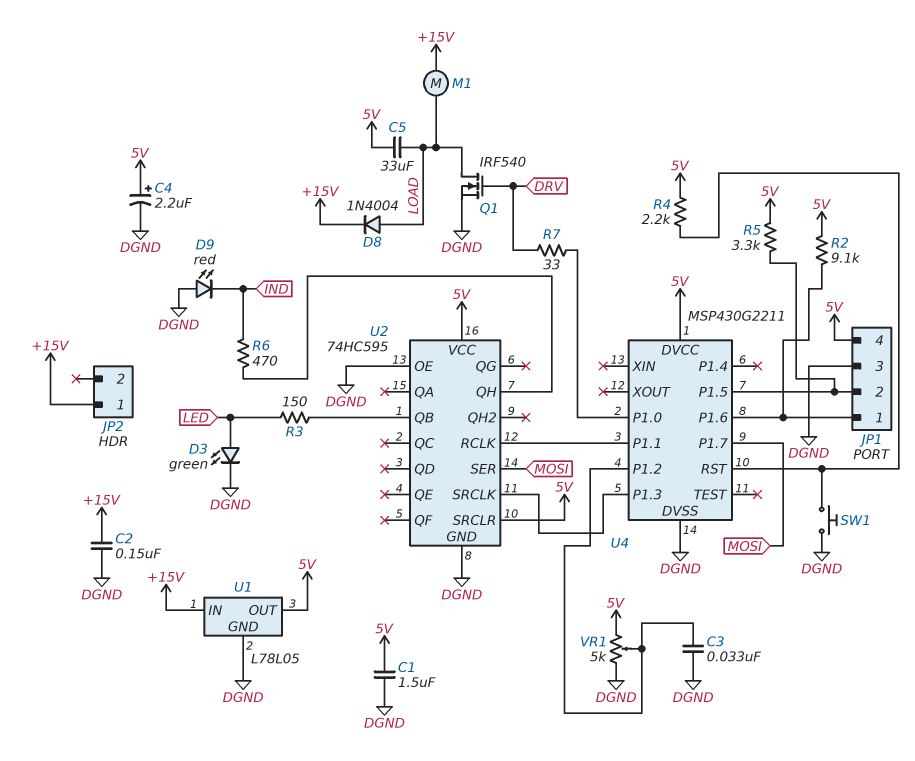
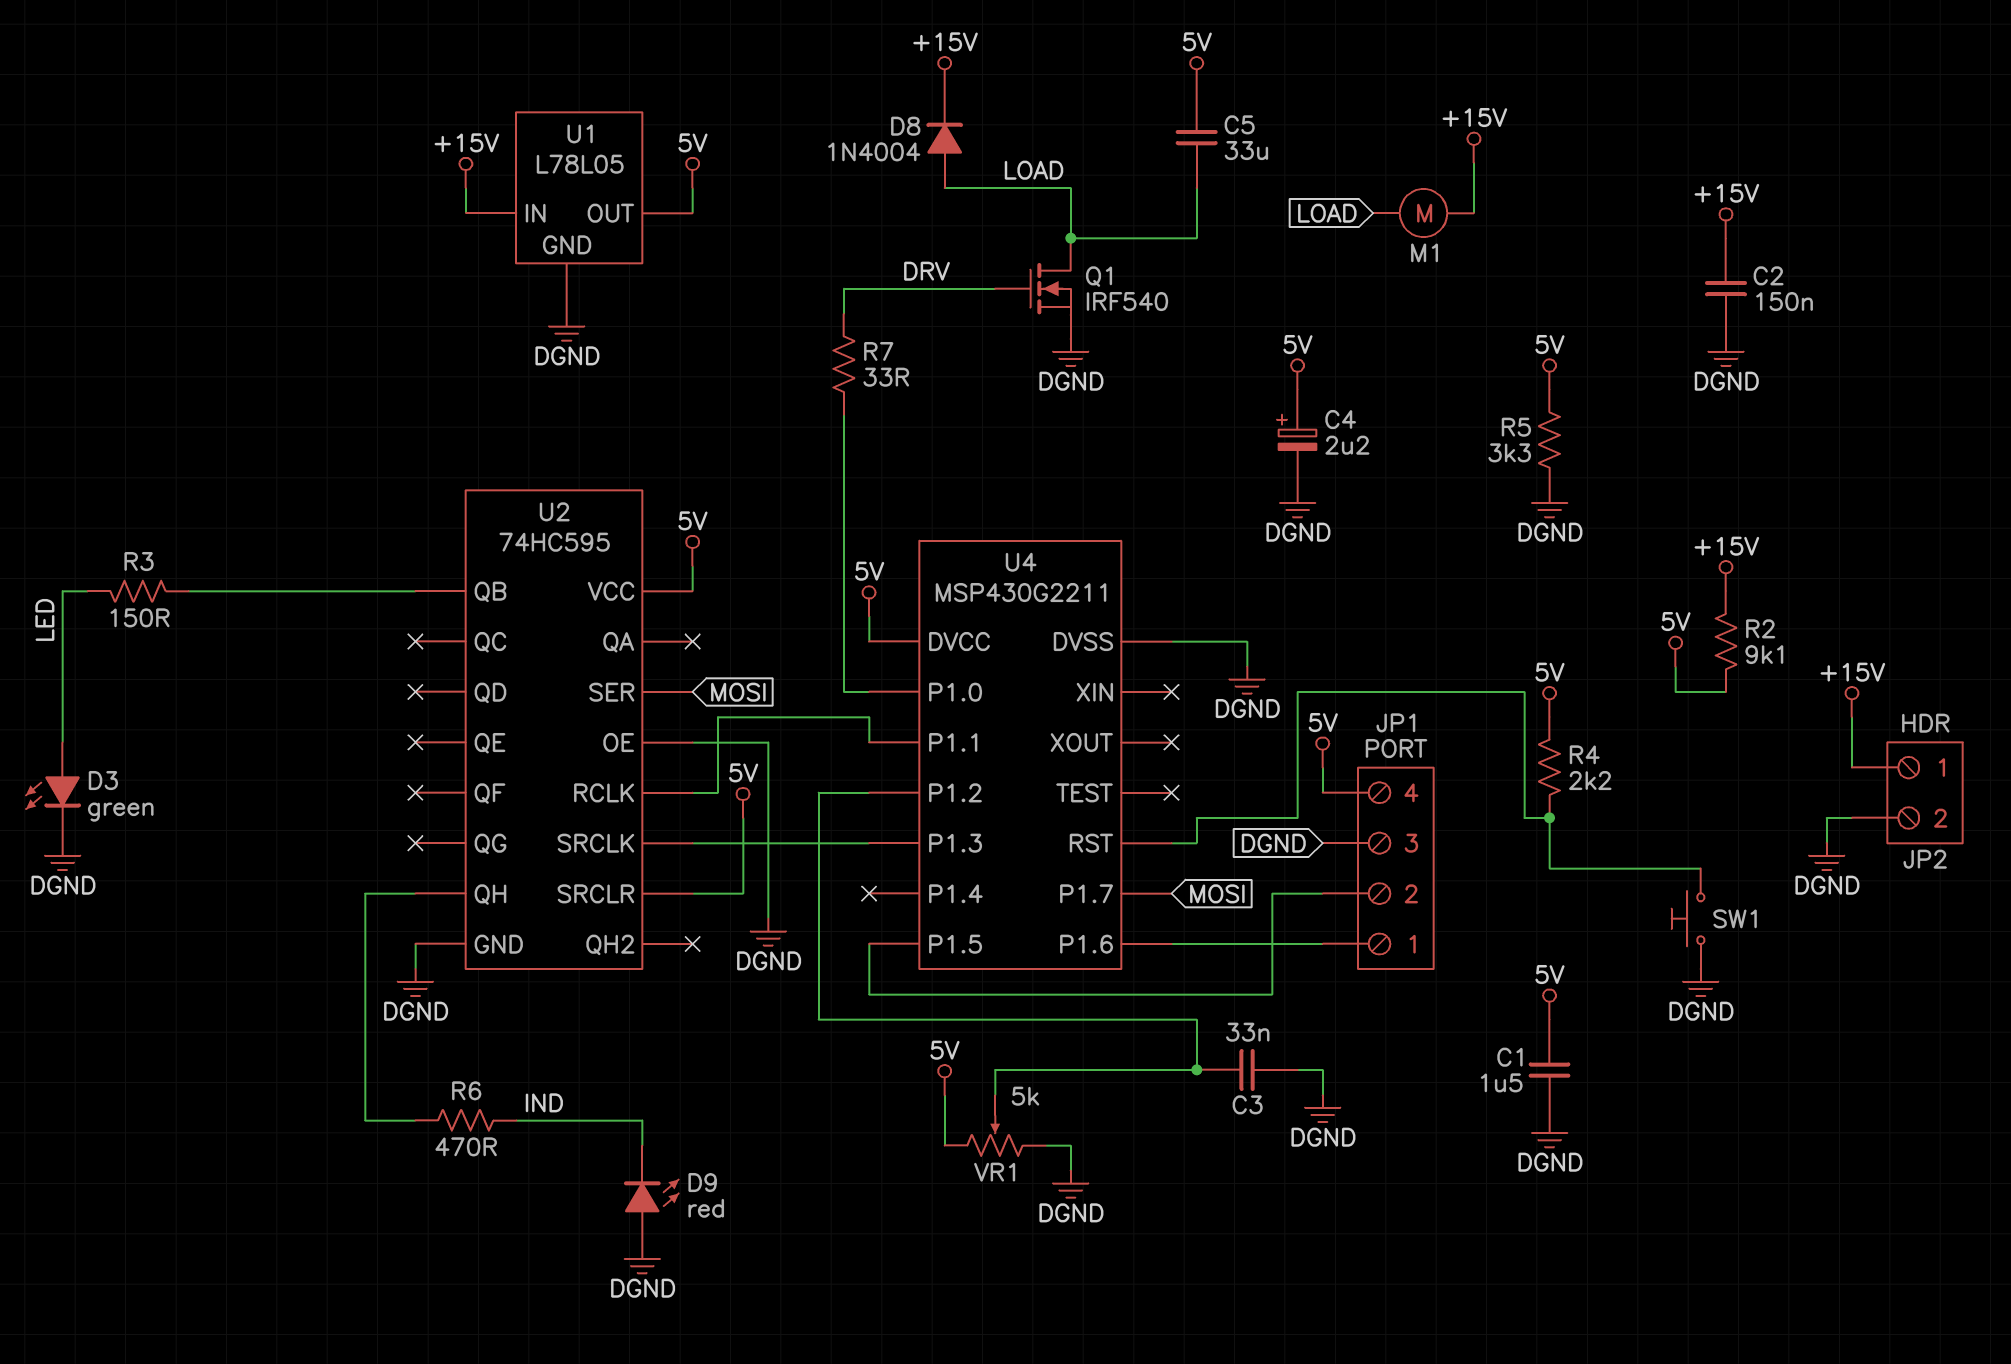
JP2 pin 2: none -> DGND
R2: 9.1k (5V, JP1/1) -> 9.1k (+15V, 5V)
R5: 3.3k (5V, JP1/2) -> 3.3k (5V, DGND)

